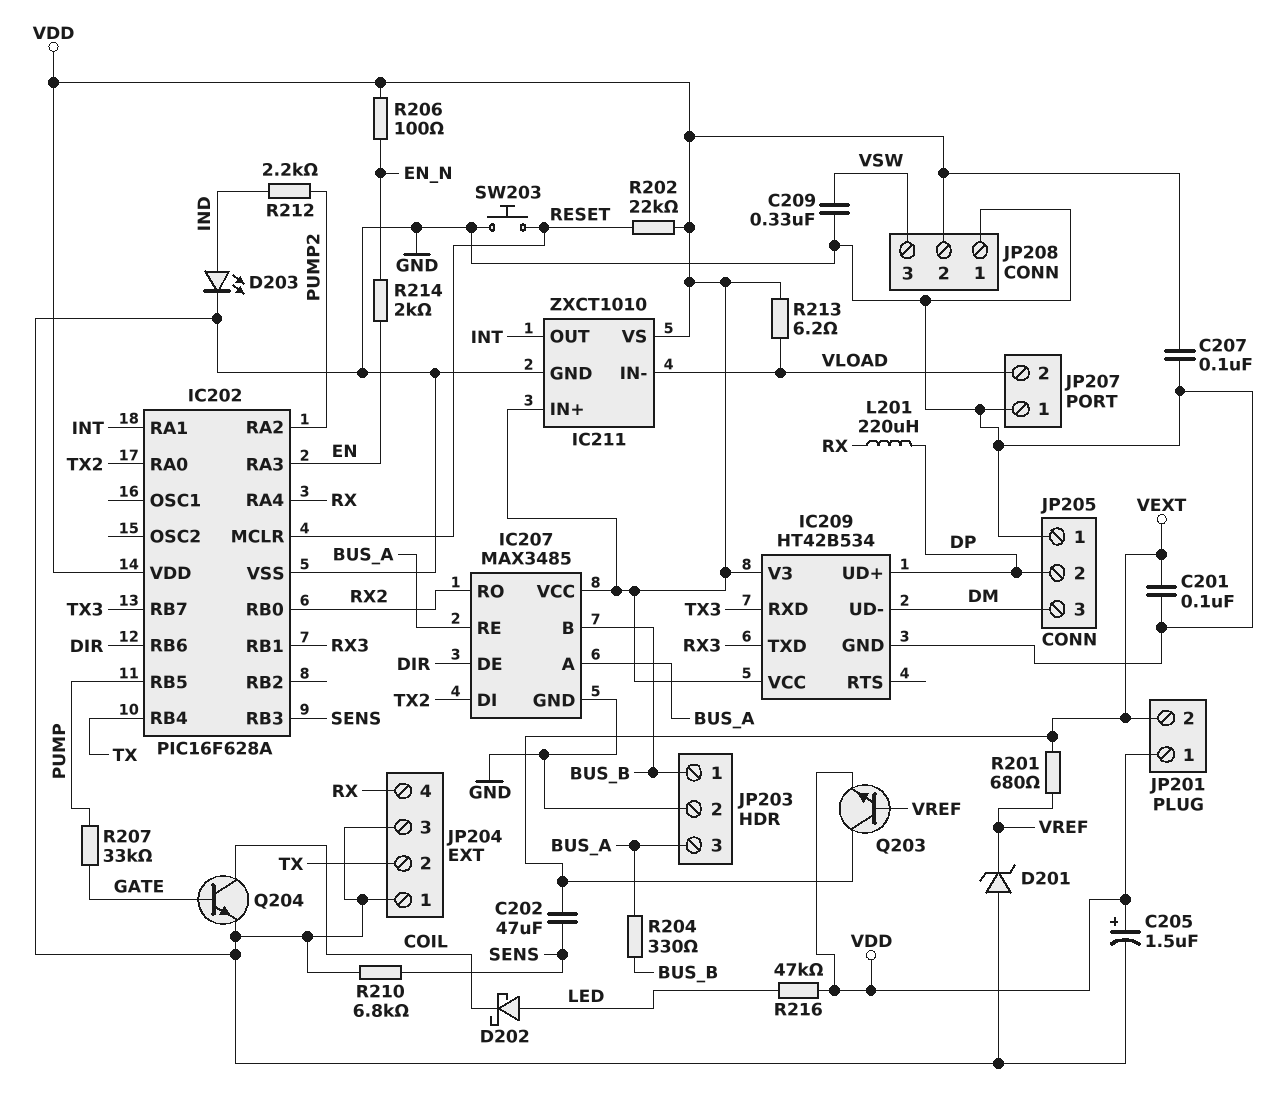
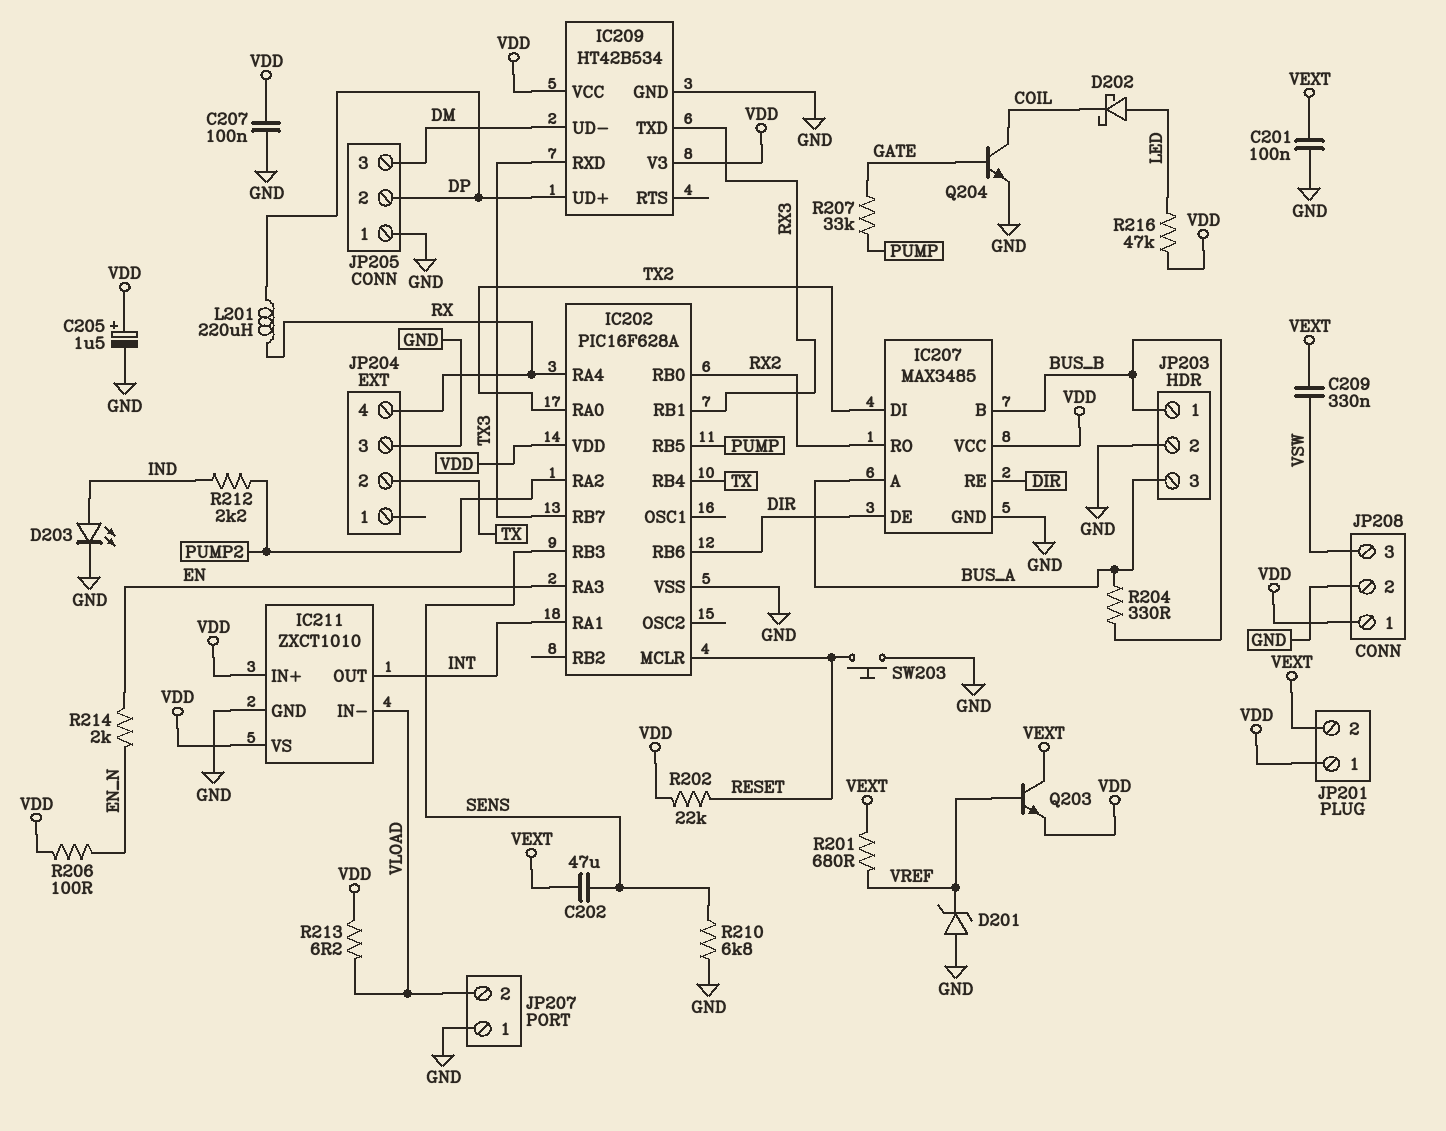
C209: 330nF (GND, VSW) -> 330nF (VEXT, VSW)
IC207 pin RE: BUS_A -> DIR
JP204 pin 1: GND -> none
JP208 pin 1: GND -> VDD
JP208 pin 2: VDD -> GND

